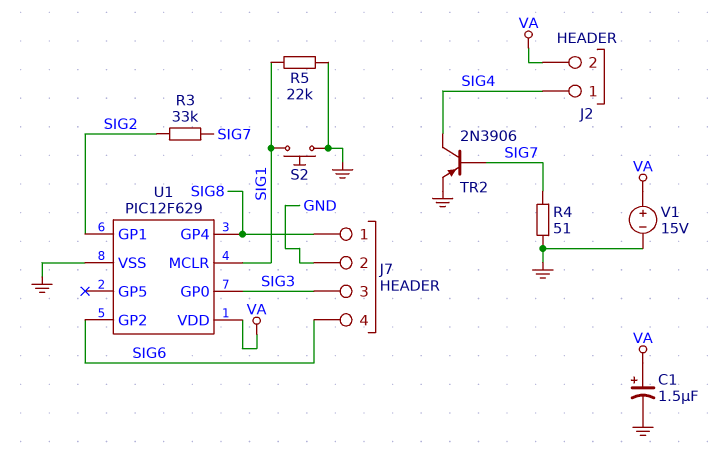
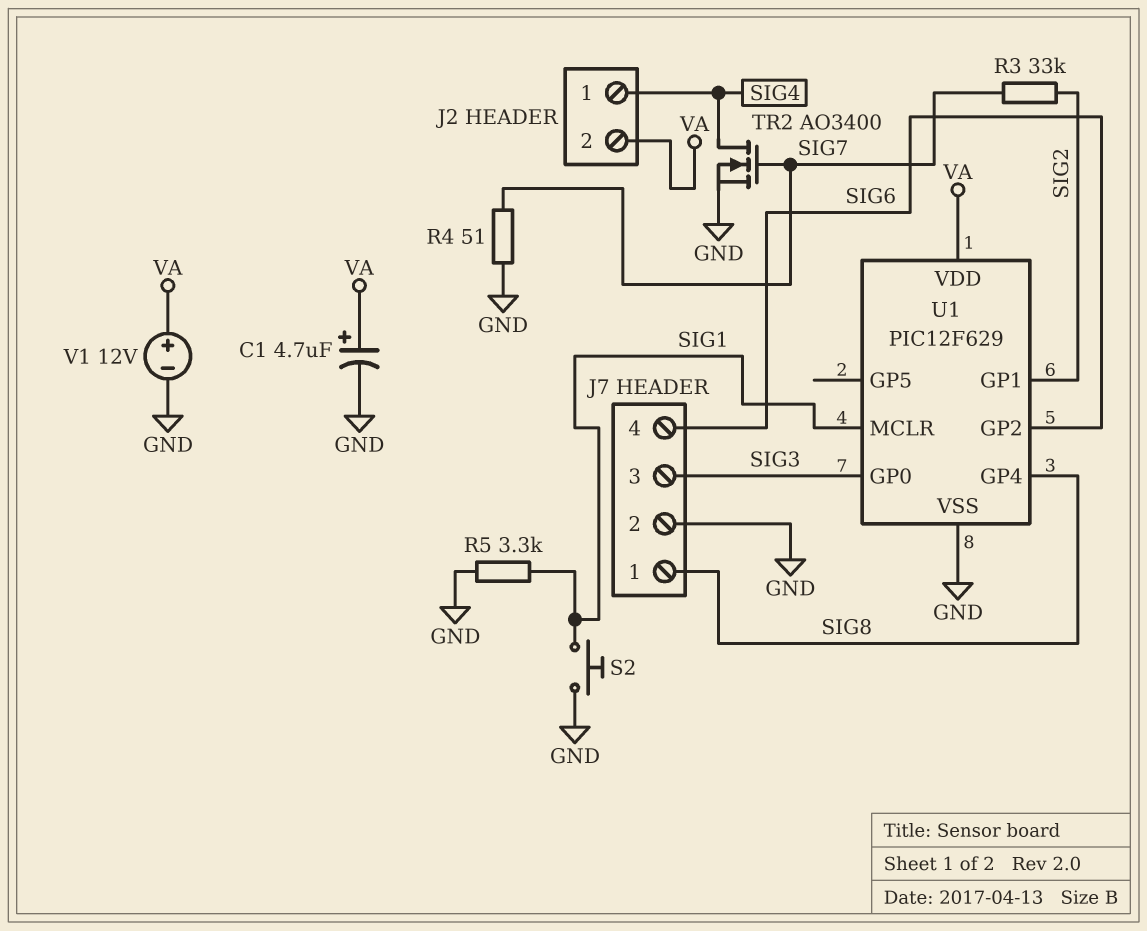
C1: 1.5uF (plus VA, minus GND) -> 4.7uF (plus VA, minus GND)
R5: 22k (GND, SIG1) -> 3.3k (GND, SIG1)
TR2: PNP 2N3906 (B SIG7, C SIG4, E GND) -> NMOS AO3400 (G SIG7, D SIG4, S GND)
V1: 15V (plus VA, minus GND) -> 12V (plus VA, minus GND)

